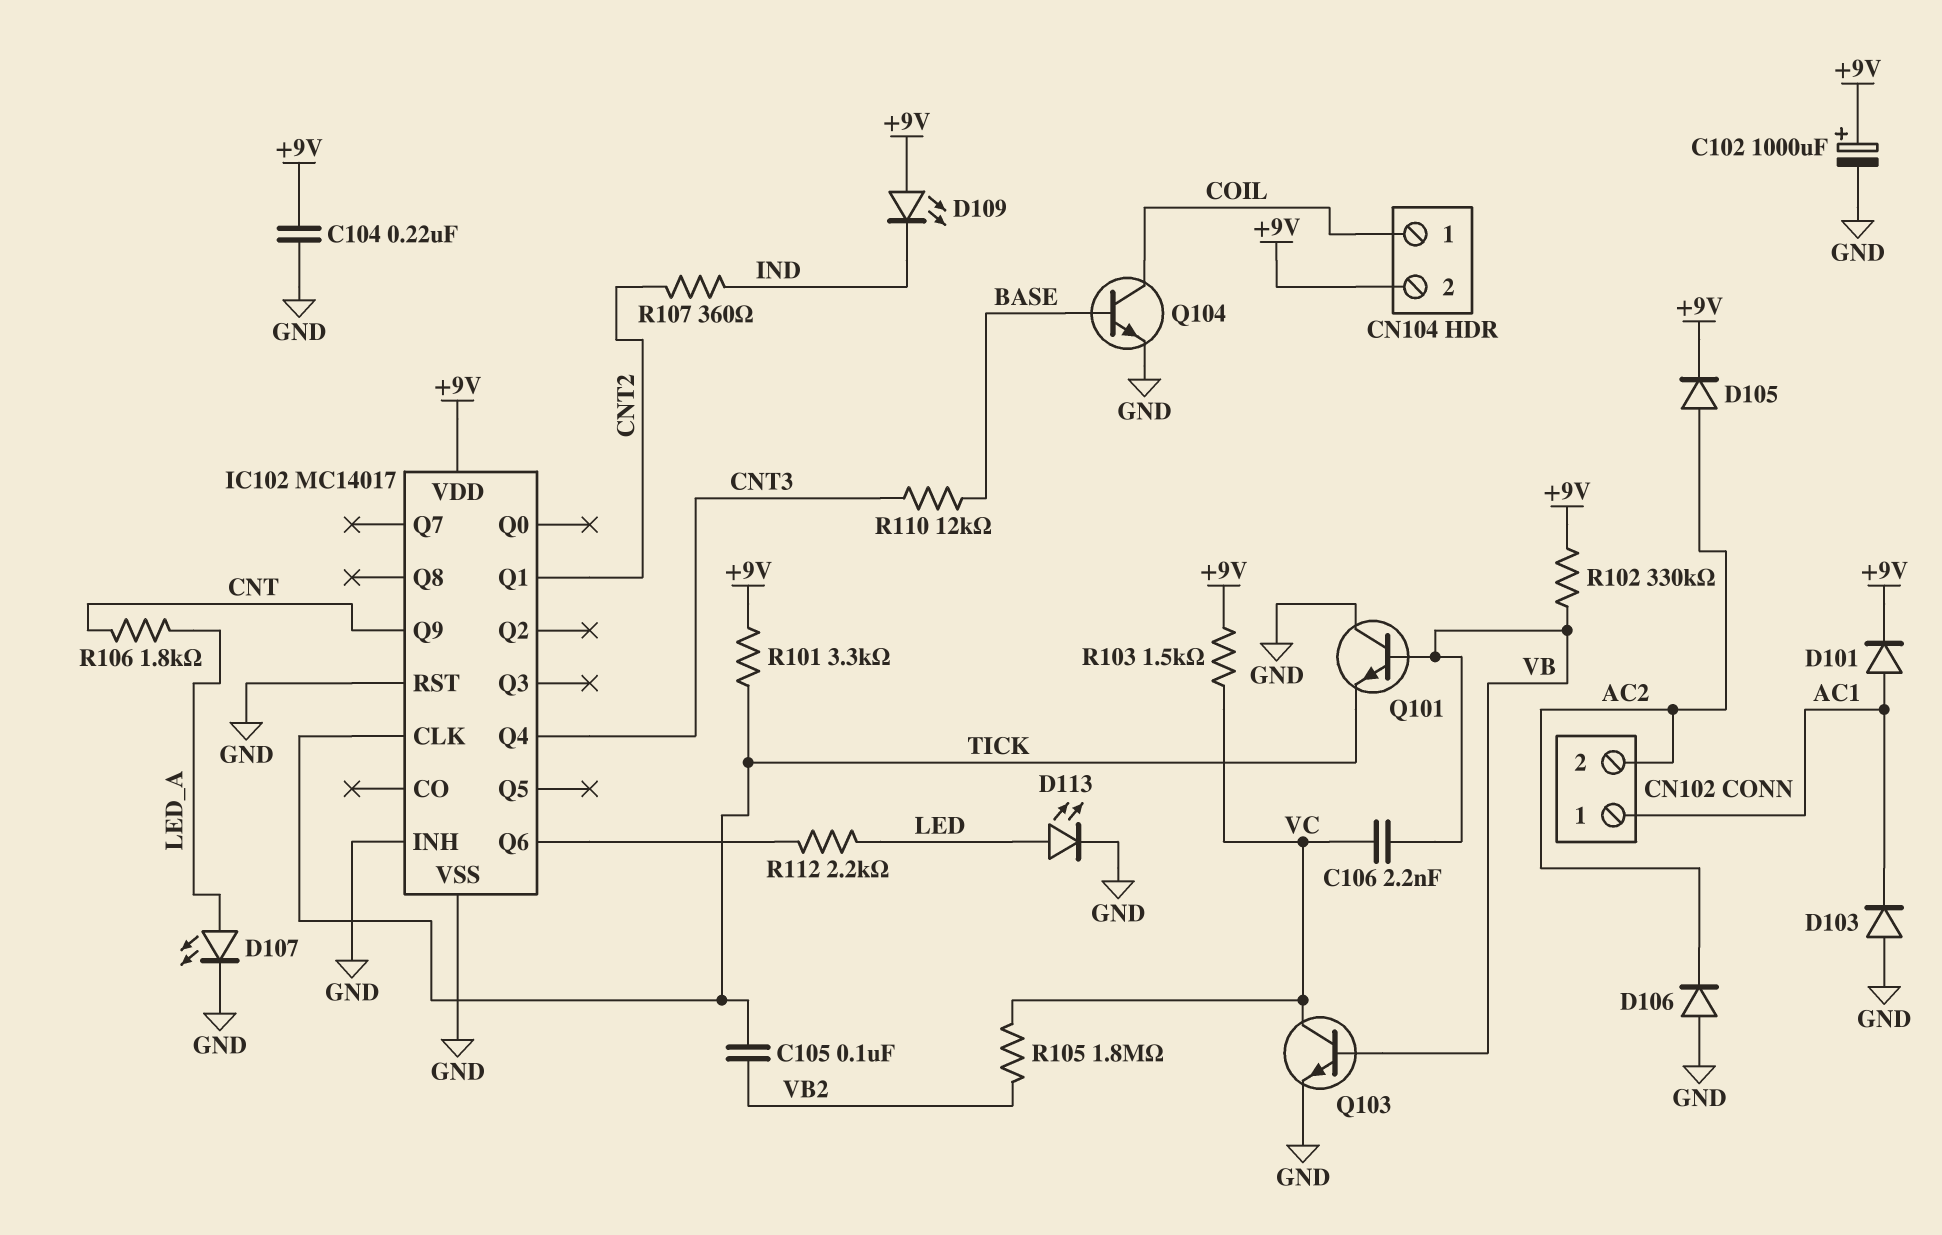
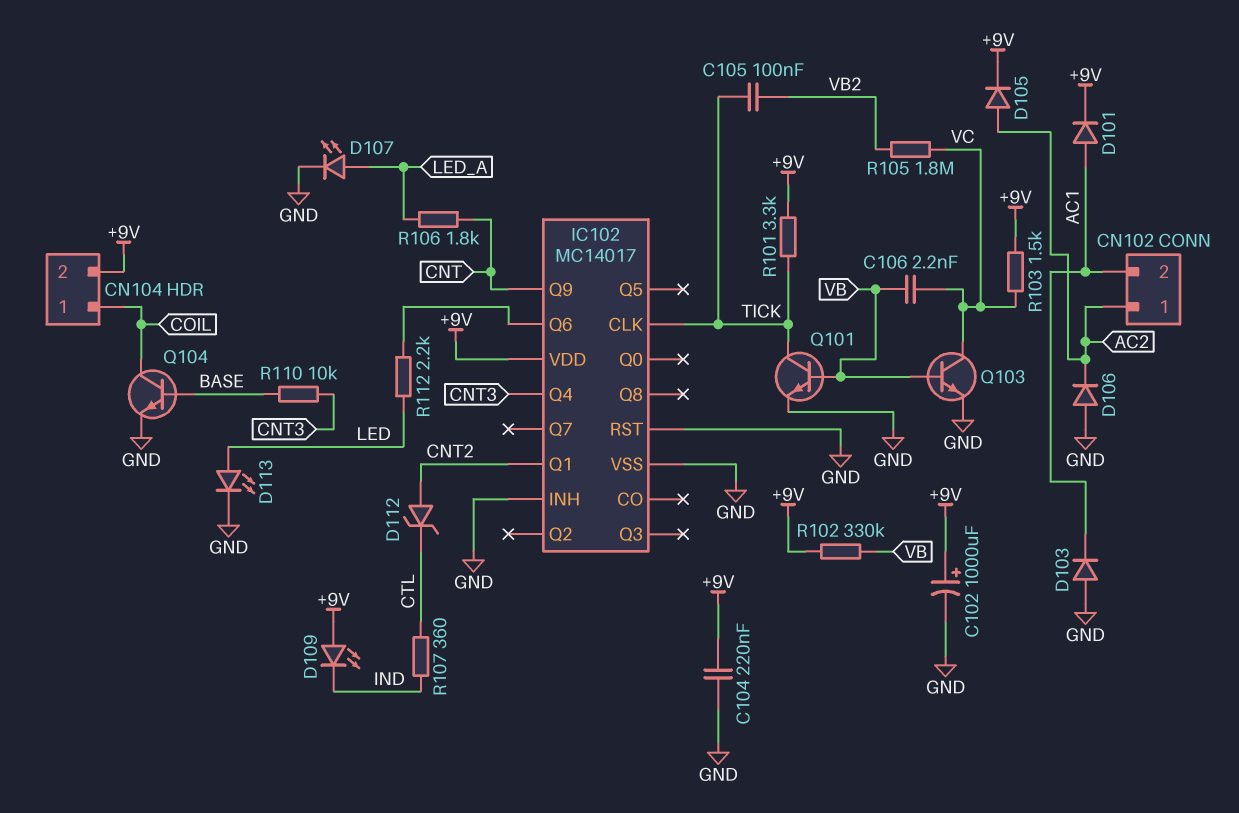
CN102 pin 1: AC1 -> AC2
CN102 pin 2: AC2 -> AC1
D112: none -> zener (A CNT2, K CTL)
Q101: NPN (B VB, C GND, E TICK) -> NPN (B VB, C TICK, E GND)
R107: 360 (CNT2, IND) -> 360 (CTL, IND)
R110: 12k (BASE, CNT3) -> 10k (BASE, CNT3)

